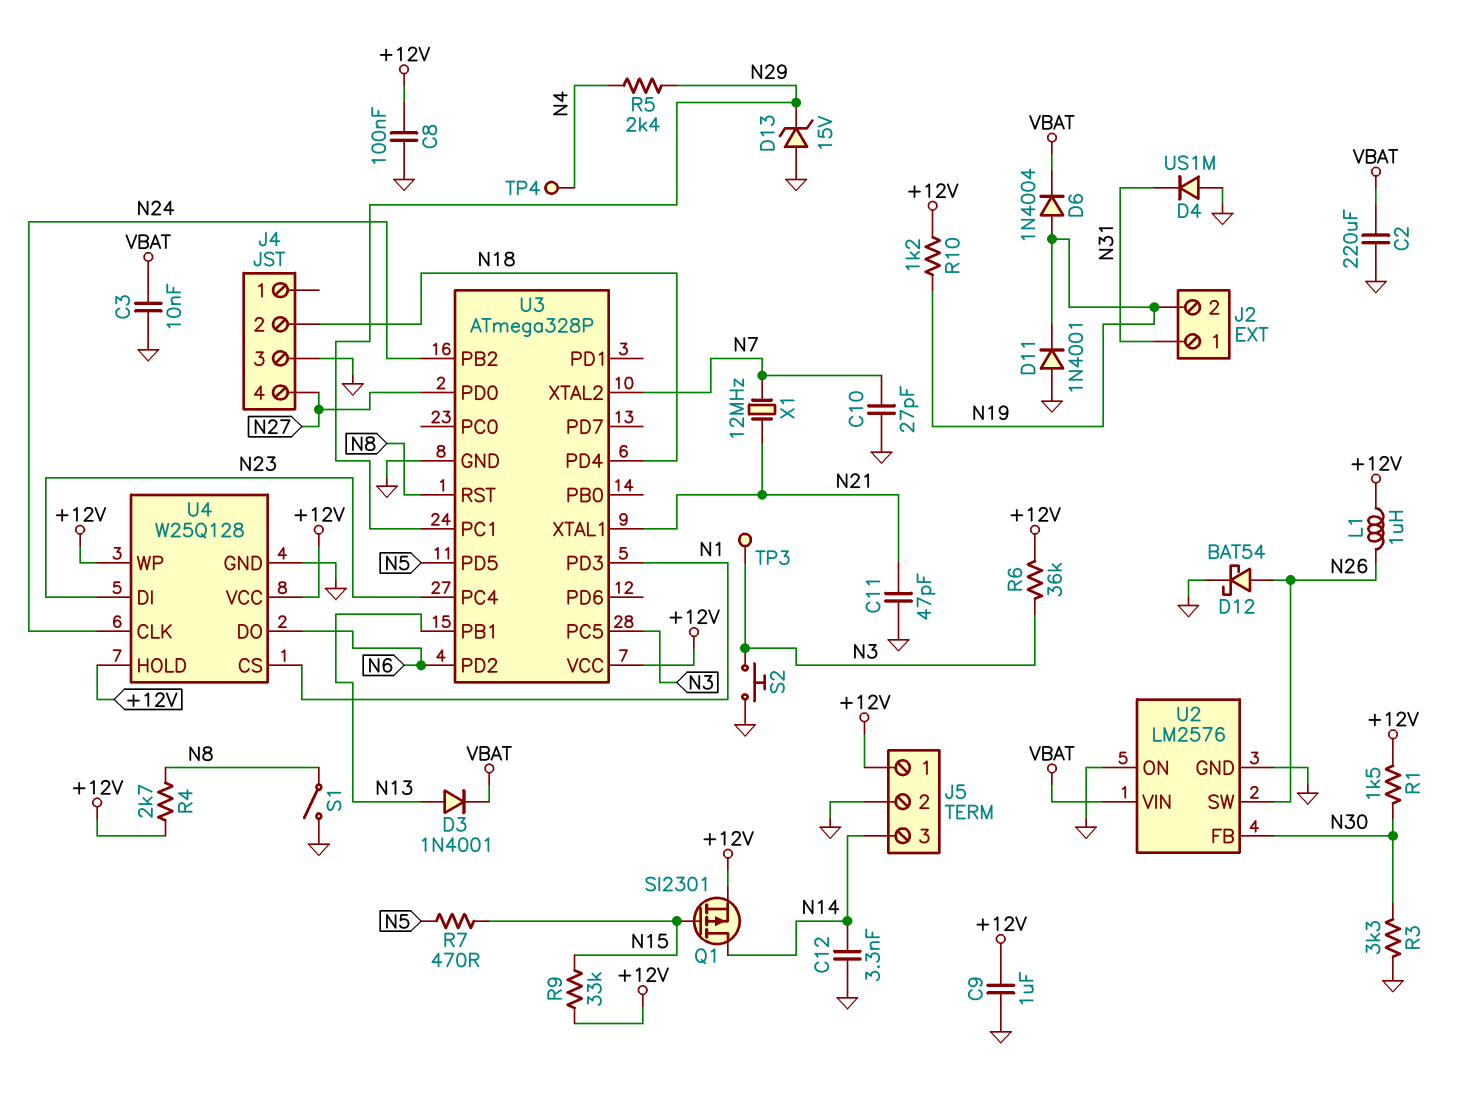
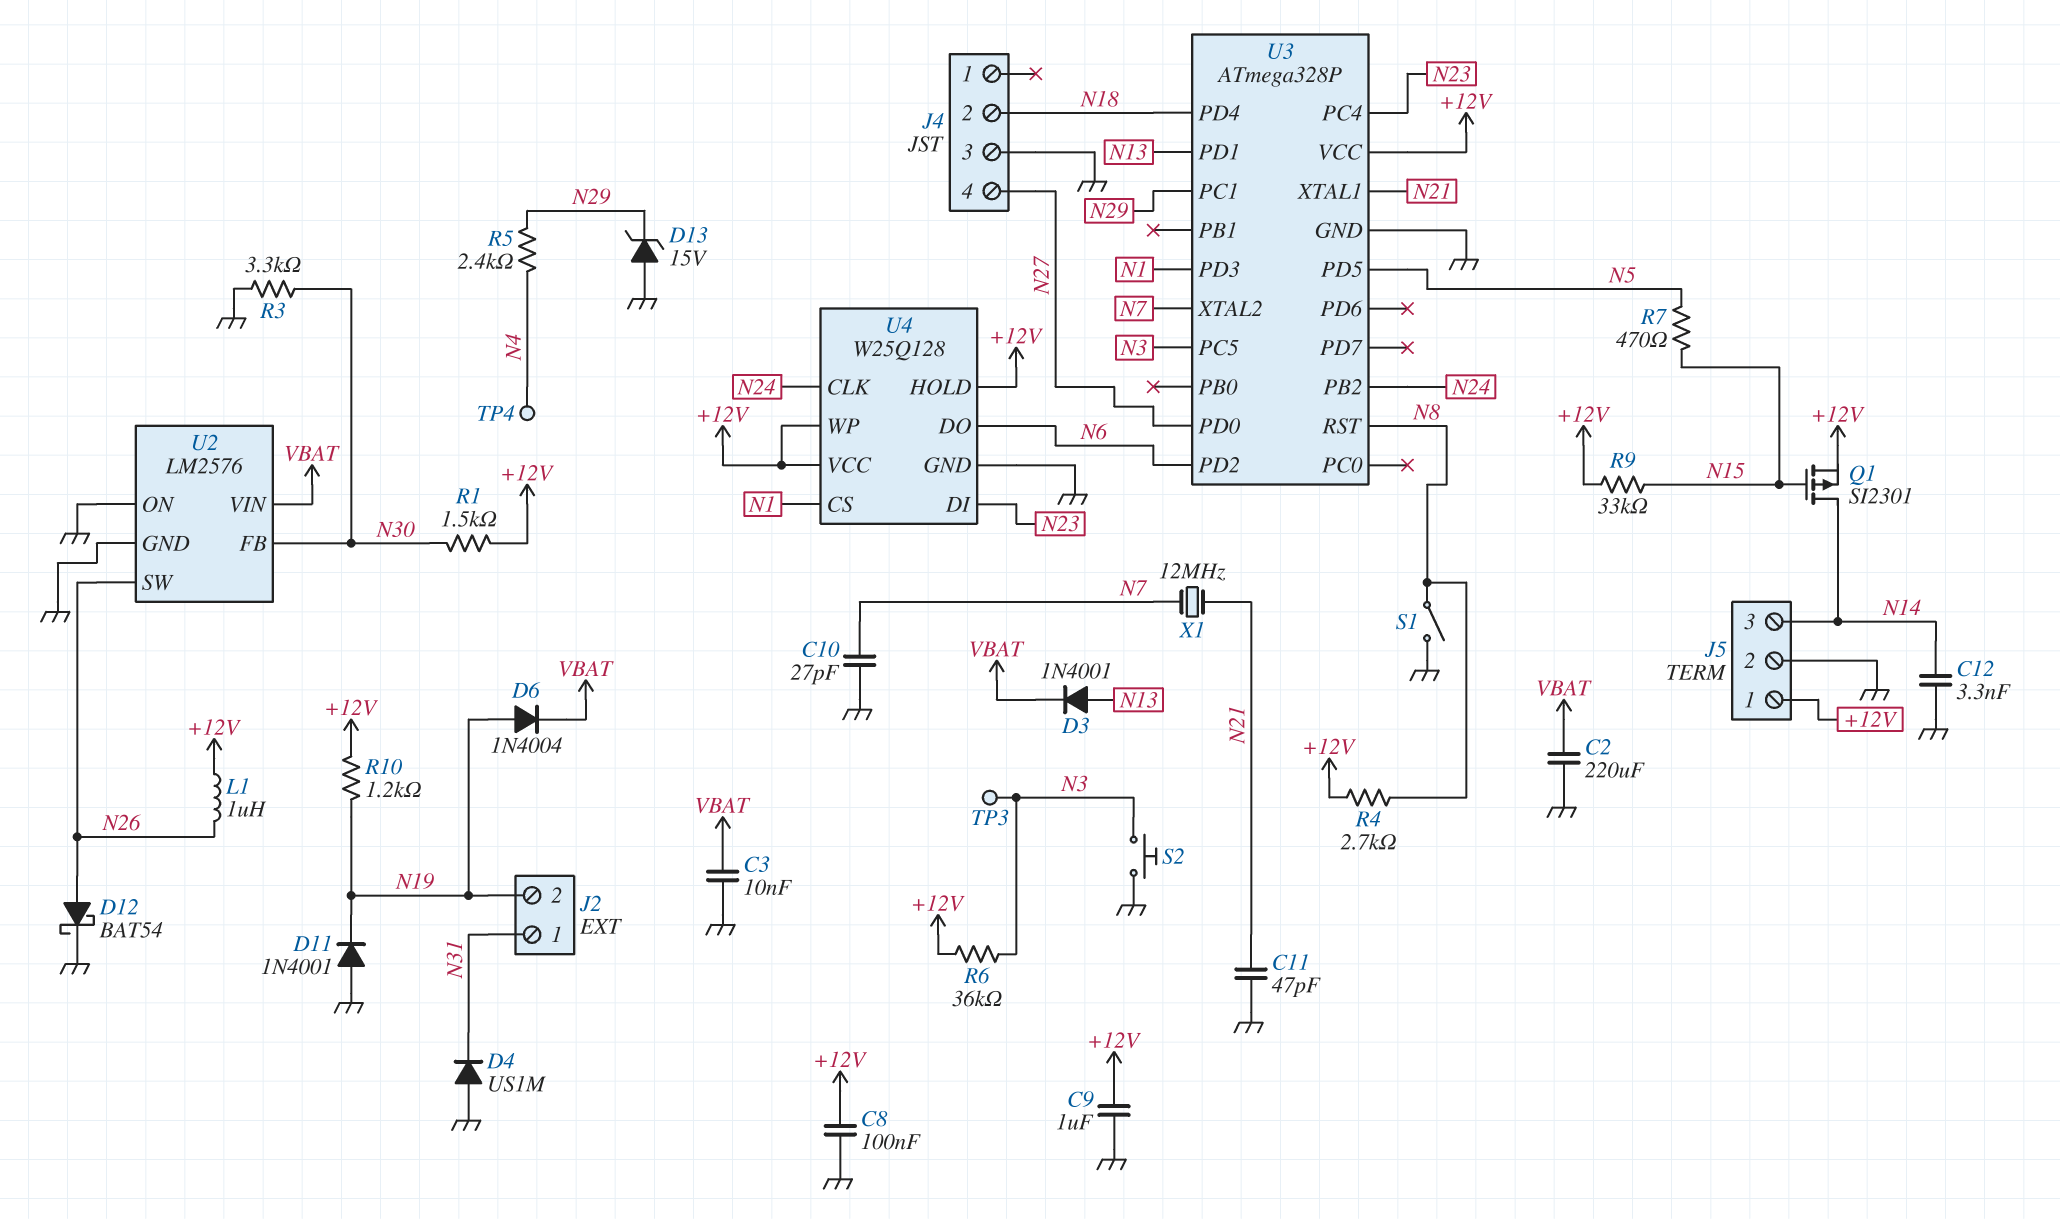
U3 pin PB1: N13 -> none
U3 pin PD1: none -> N13

